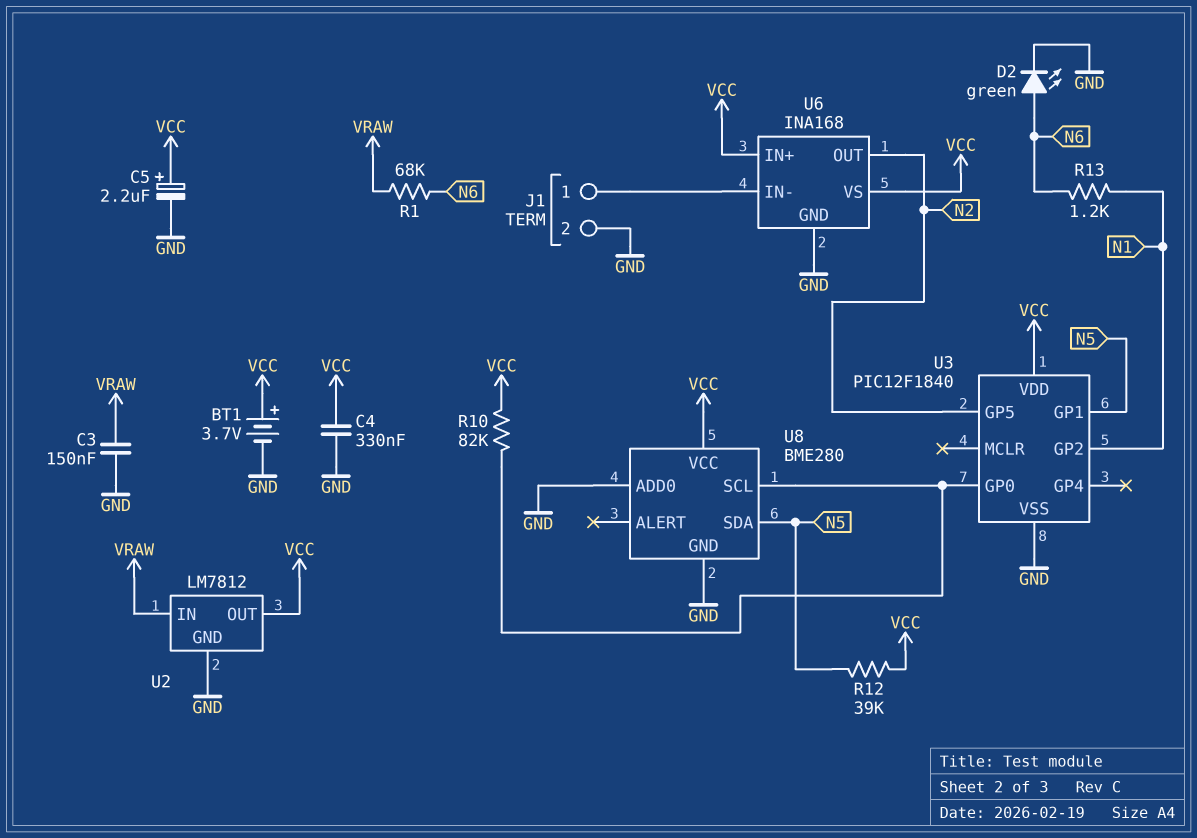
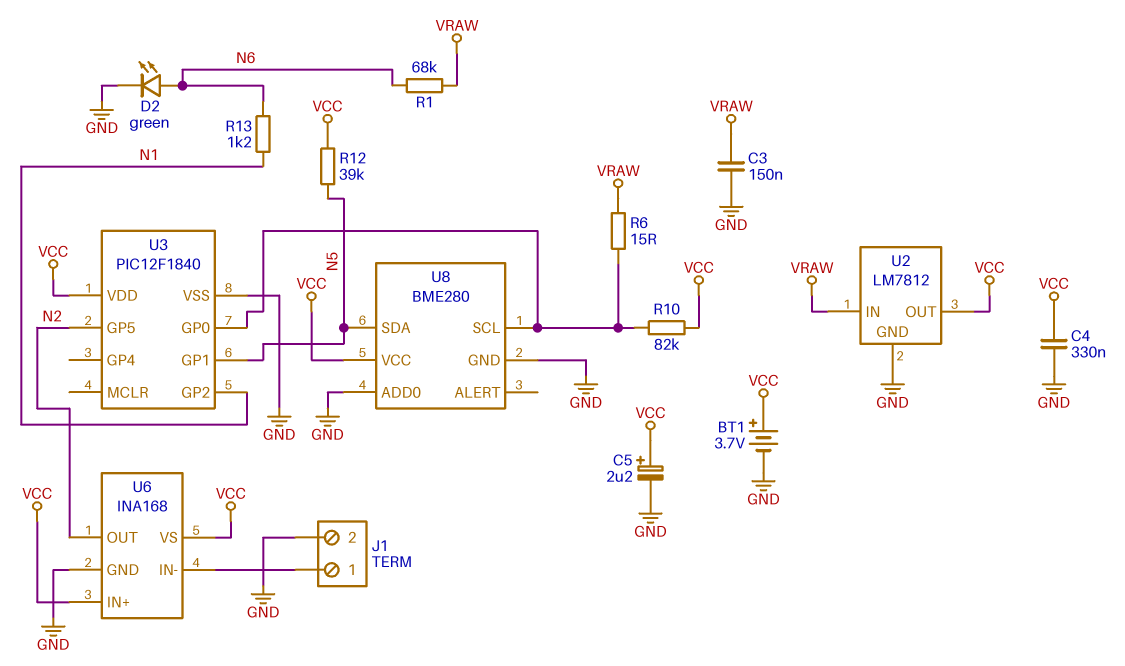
R6: none -> 15 (U3/GP0, VRAW)

